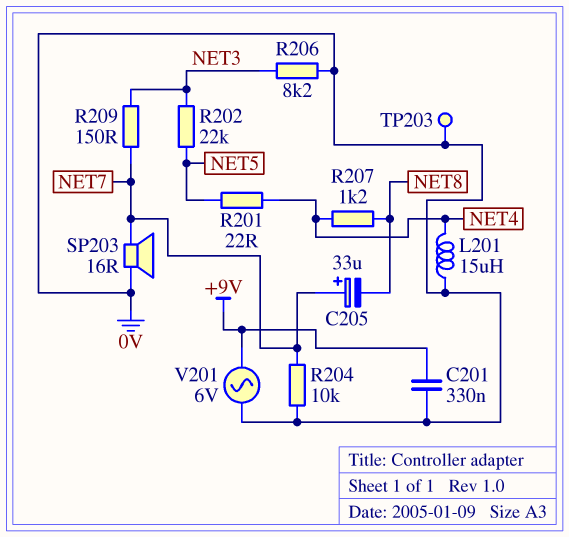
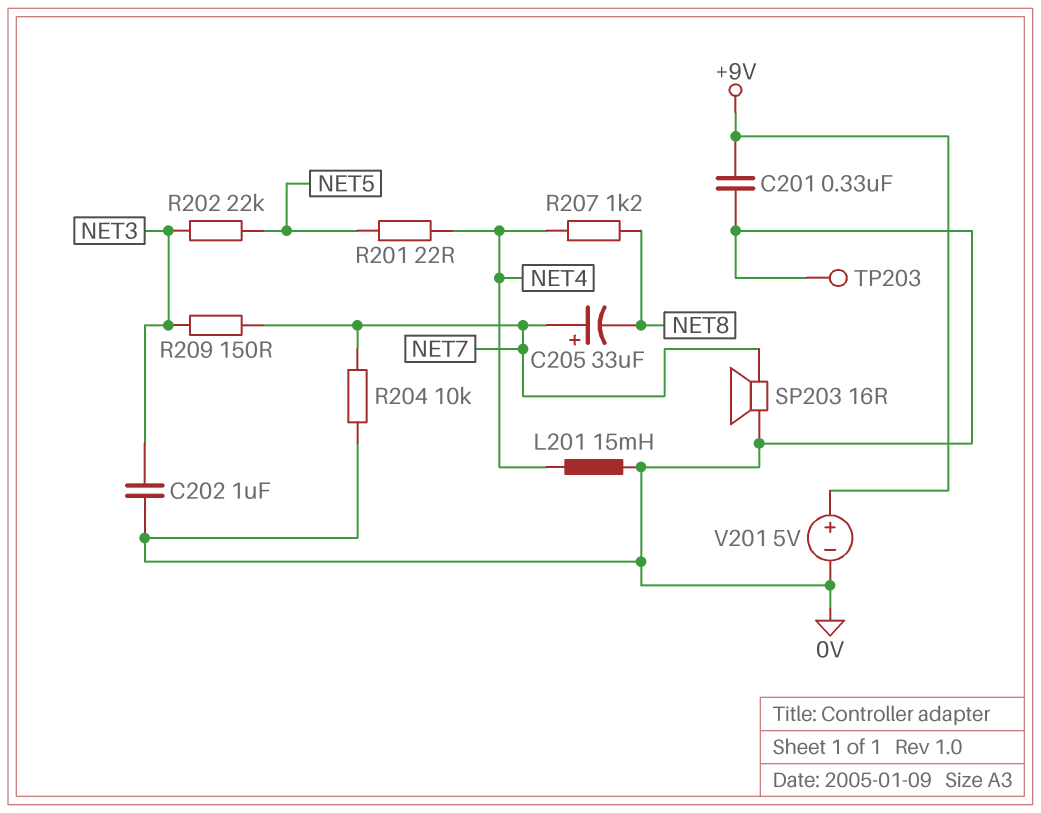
C202: none -> 1uF (0V, NET3)
L201: 15uH (0V, NET4) -> 15mH (0V, NET4)
R206: 8.2k (0V, NET3) -> none
V201: AC 6V (+9V, 0V) -> 5V (plus +9V, minus 0V)

